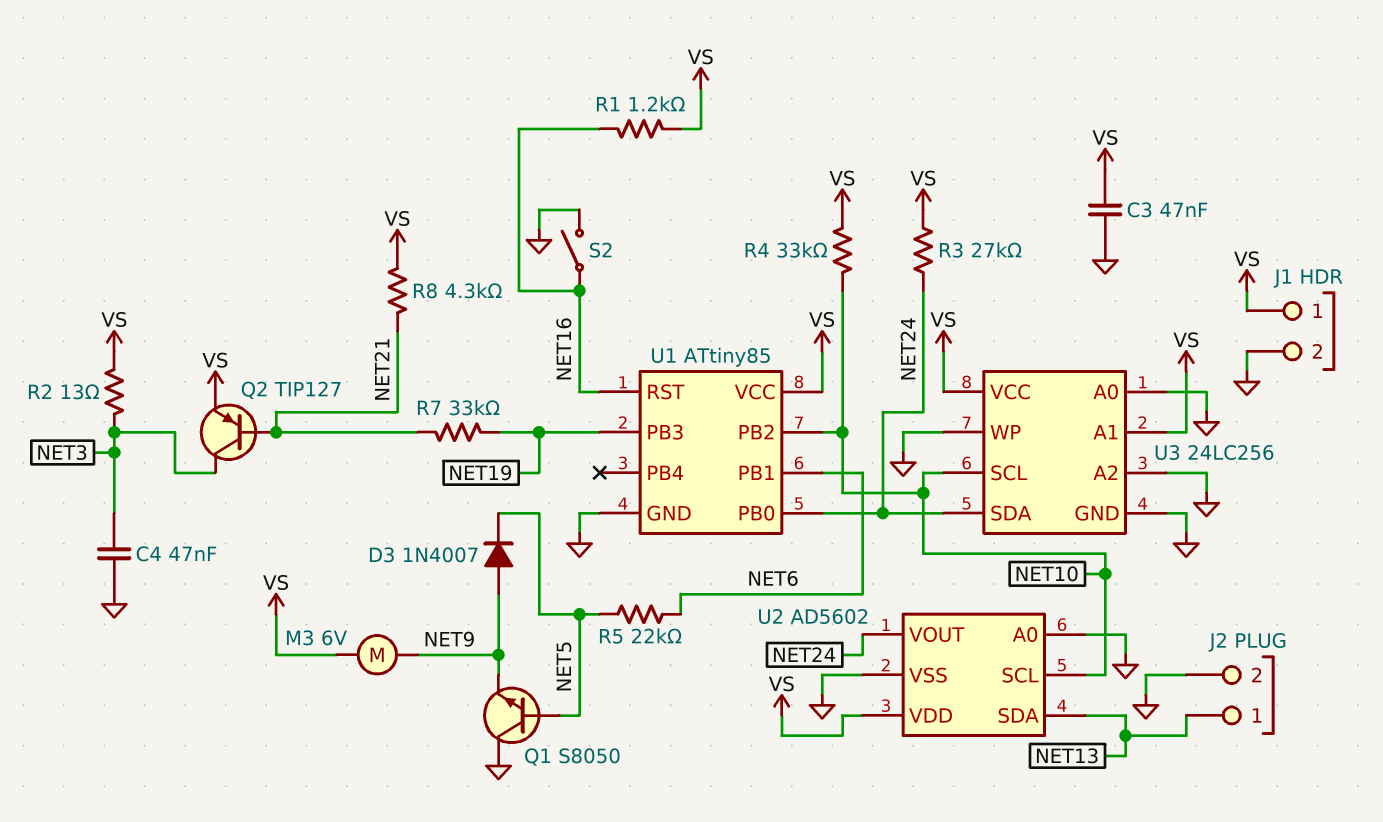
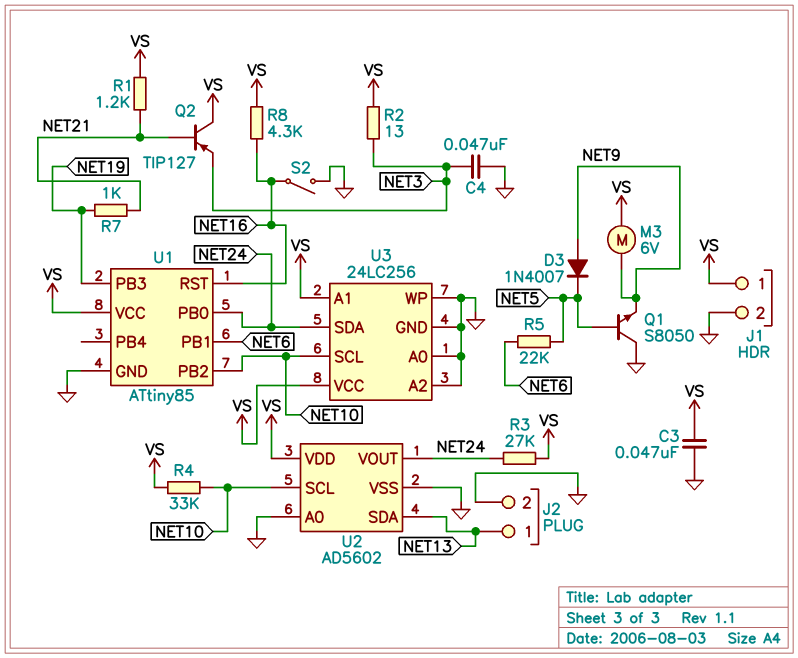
Q2: PNP TIP127 (B NET21, C NET3, E VS) -> PNP TIP127 (B NET21, C VS, E NET3)
R1: 1.2k (NET16, VS) -> 1.2k (NET21, VS)
R7: 33k (NET19, NET21) -> 1k (NET19, NET21)
R8: 4.3k (NET21, VS) -> 4.3k (NET16, VS)

